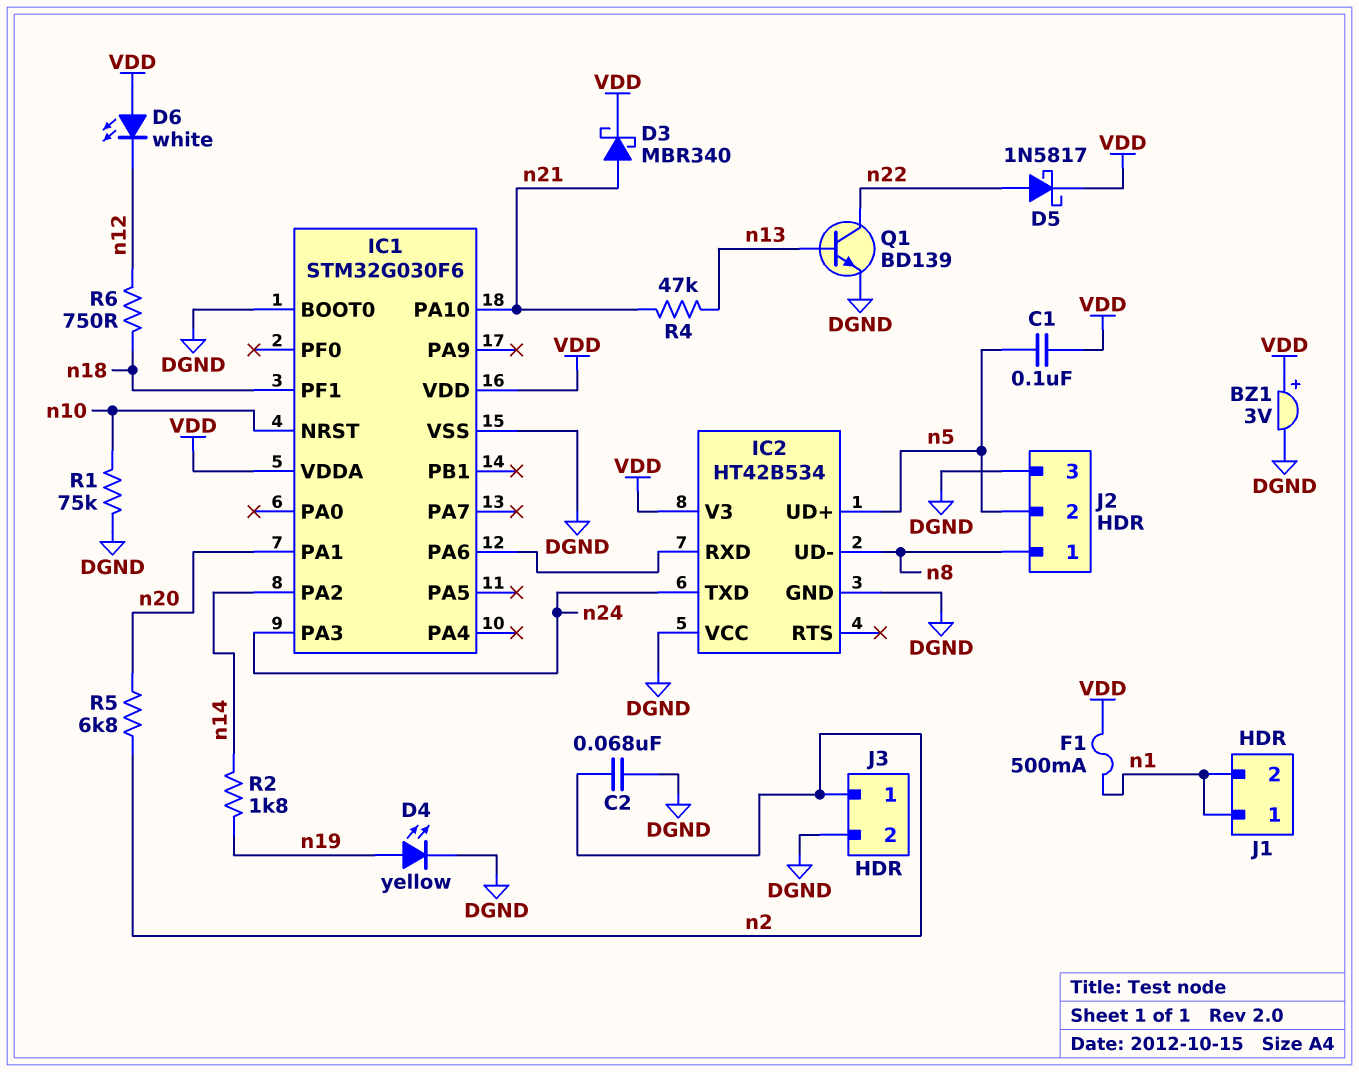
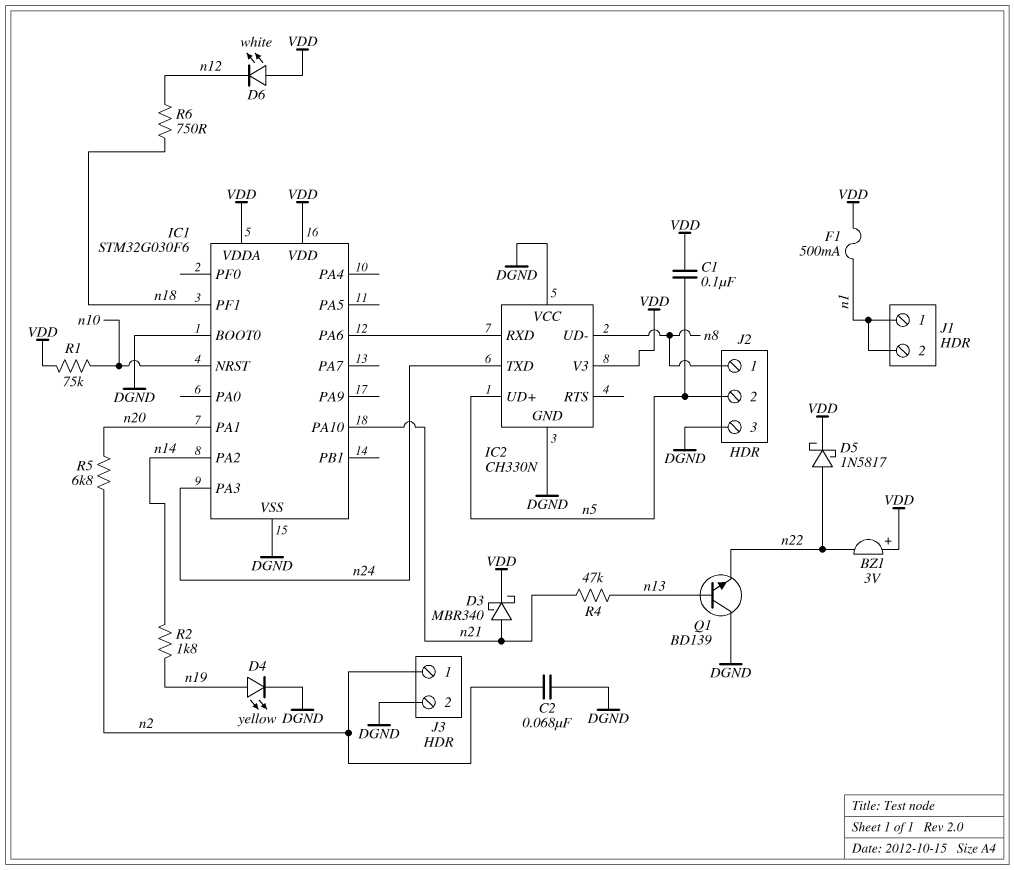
BZ1: buzzer 3V (plus VDD, minus DGND) -> buzzer 3V (plus VDD, minus n22)
IC2: HT42B534 -> CH330N
Q1: NPN BD139 (B n13, C n22, E DGND) -> NPN BD139 (B n13, C DGND, E n22)
R1: 75k (DGND, n10) -> 75k (VDD, n10)

